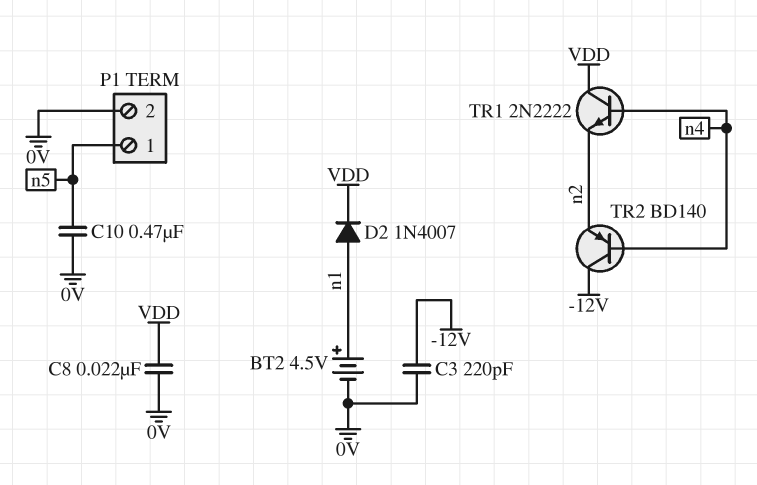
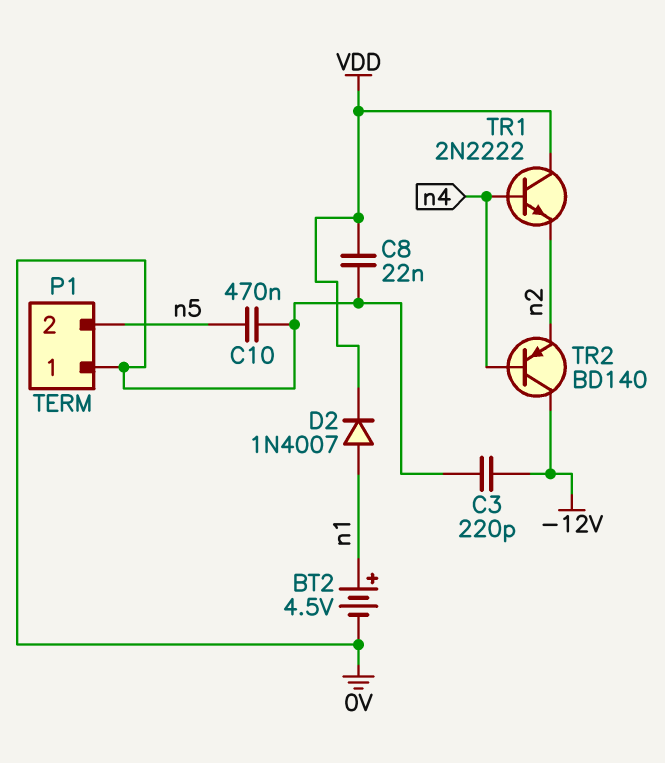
P1 pin 1: n5 -> 0V
P1 pin 2: 0V -> n5

